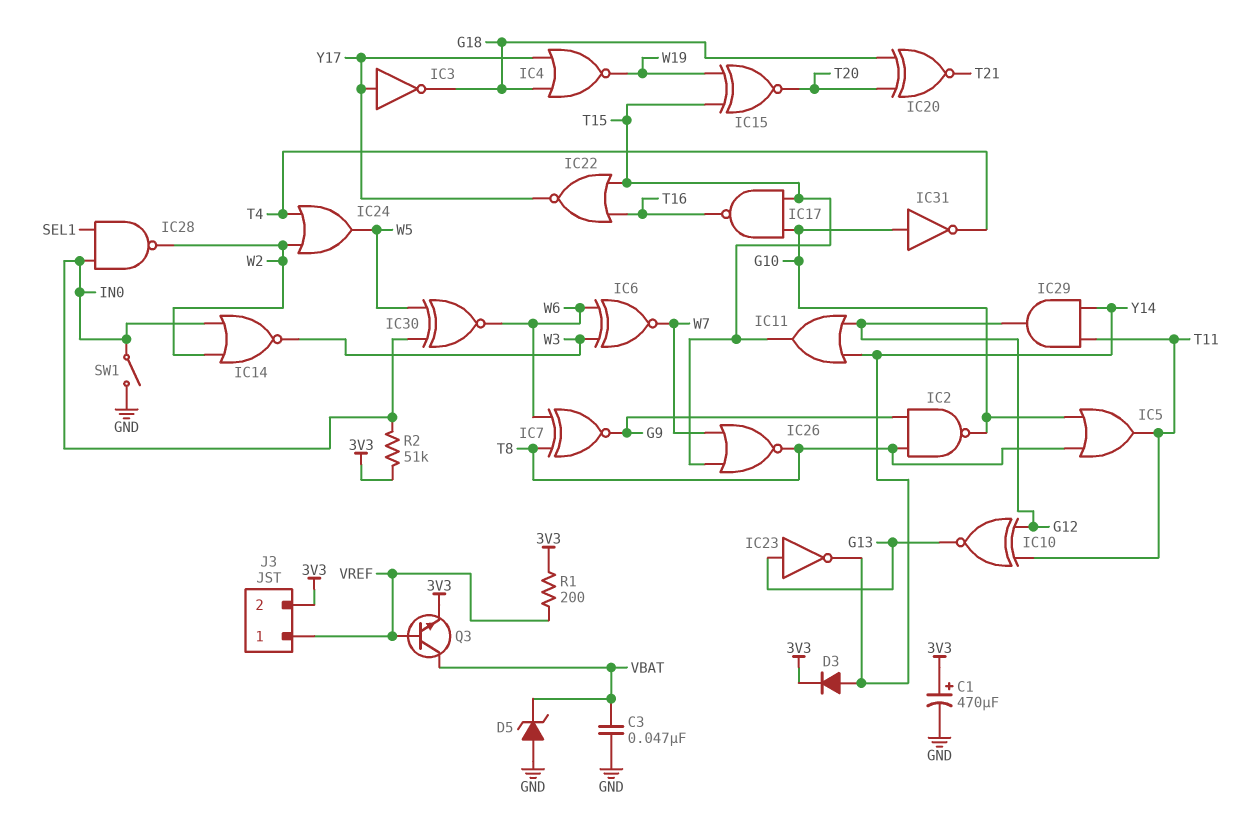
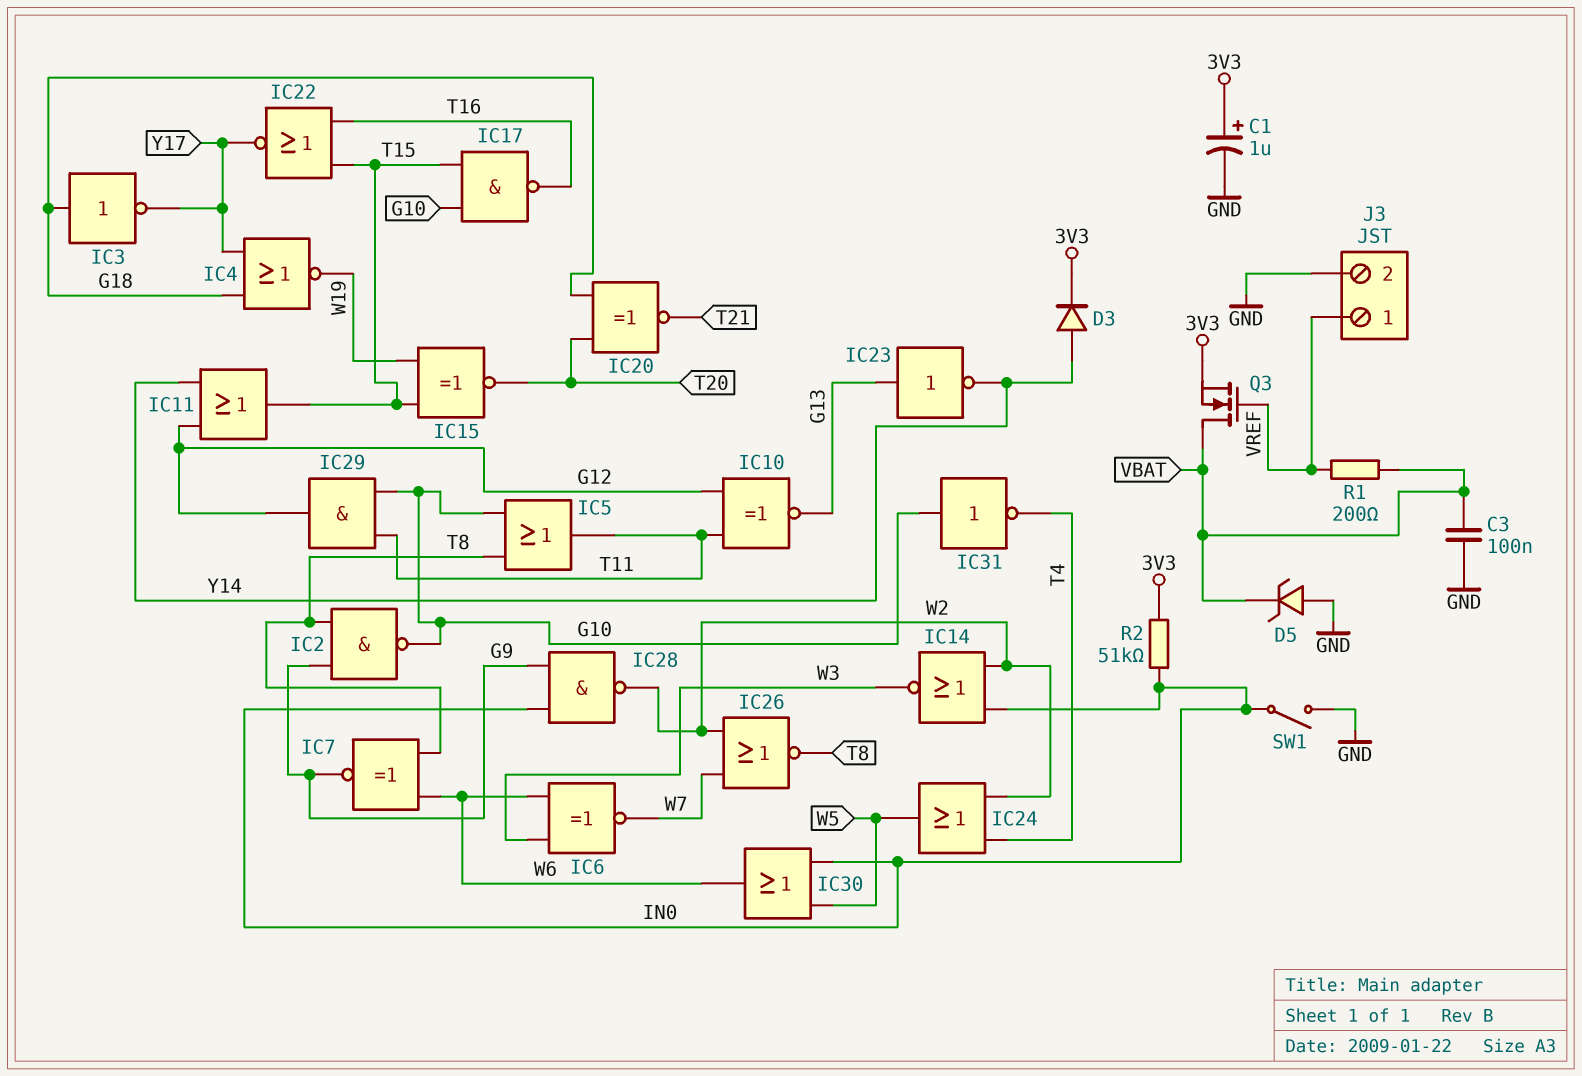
C1: 470uF (plus 3V3, minus GND) -> 1uF (plus 3V3, minus GND)
C3: 47nF (GND, VBAT) -> 100nF (GND, VBAT)
IC3: NOT (in Y17, out G18) -> NOT (in G18, out Y17)
IC26: NOR (in T15, in W7, out T8) -> NOR (in W2, in W7, out T8)
IC28: NAND (in IN0, in SEL1, out W2) -> NAND (in G9, in IN0, out W2)
IC29: AND (in T11, in Y14, out G12) -> AND (in G10, in T11, out G12)
IC30: XNOR (in IN0, in W5, out W6) -> OR (in IN0, in W5, out W6)
J3 pin 2: 3V3 -> GND
Q3: NPN (B VREF, C VBAT, E 3V3) -> NMOS (G VREF, D VBAT, S 3V3)
R1: 200 (3V3, VREF) -> 200 (VBAT, VREF)

